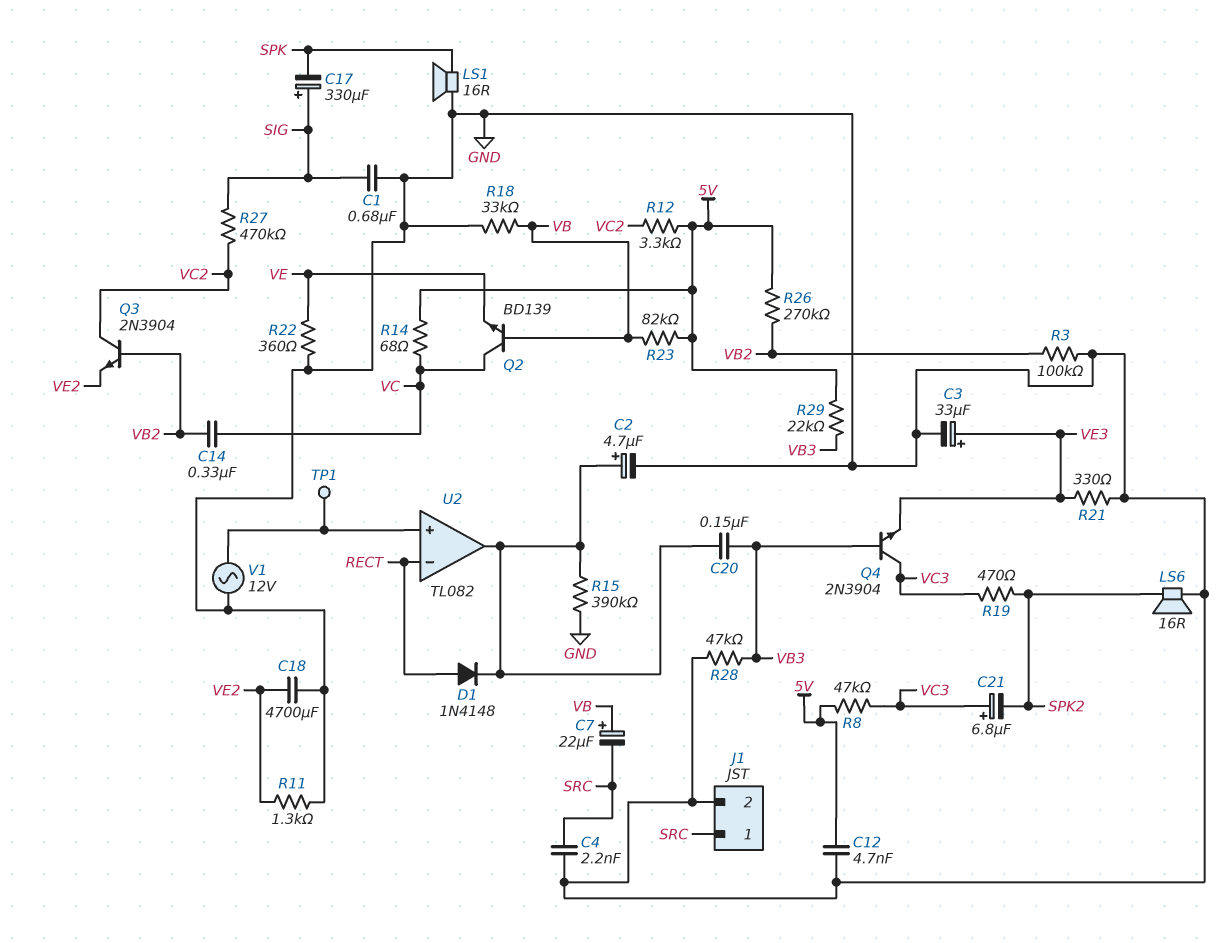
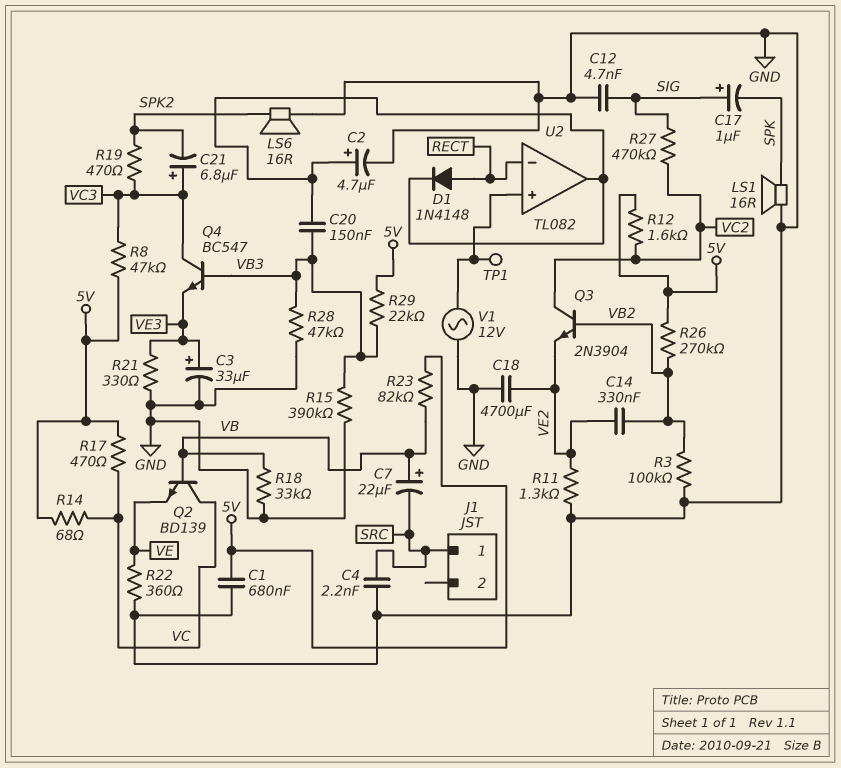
C1: 680nF (GND, SIG) -> 680nF (5V, GND)
C12: 4.7nF (5V, GND) -> 4.7nF (GND, SIG)
C14: 330nF (VB2, VC) -> 330nF (VB2, VE2)
C17: 330uF (plus SIG, minus SPK) -> 1uF (plus SIG, minus SPK)
J1 pin 2: GND -> none
Q4: NPN 2N3904 (B VB3, C VC3, E VE3) -> NPN BC547 (B VB3, C VC3, E VE3)
R12: 3.3k (5V, VC2) -> 1.6k (5V, VC2)
R15: 390k (GND, U2/out) -> 390k (GND, VB3)
R17: none -> 470 (5V, VC)

